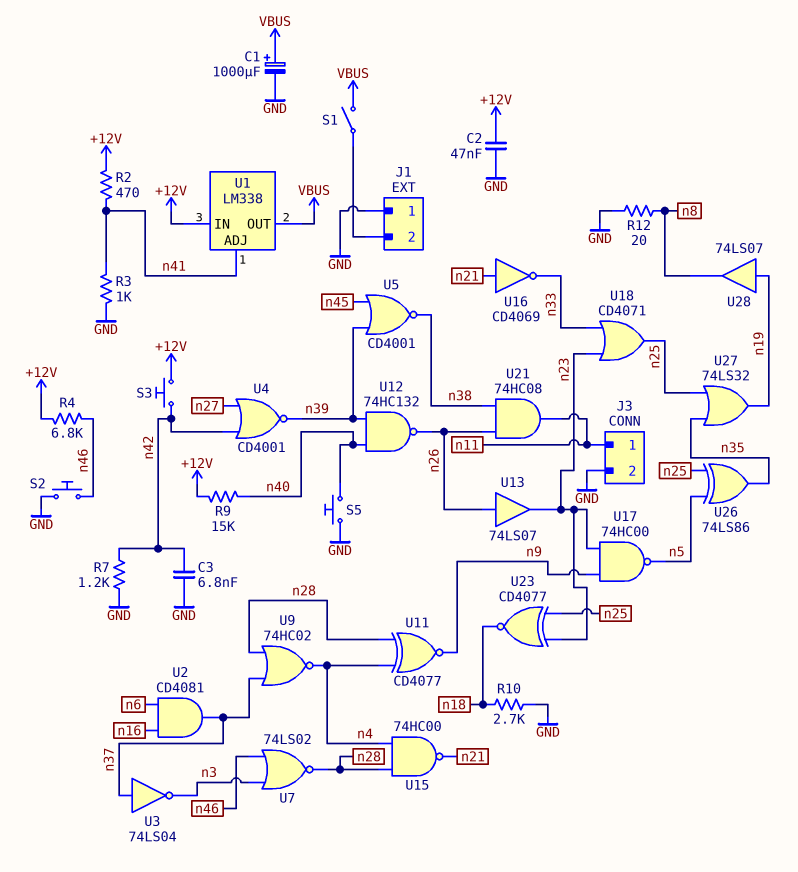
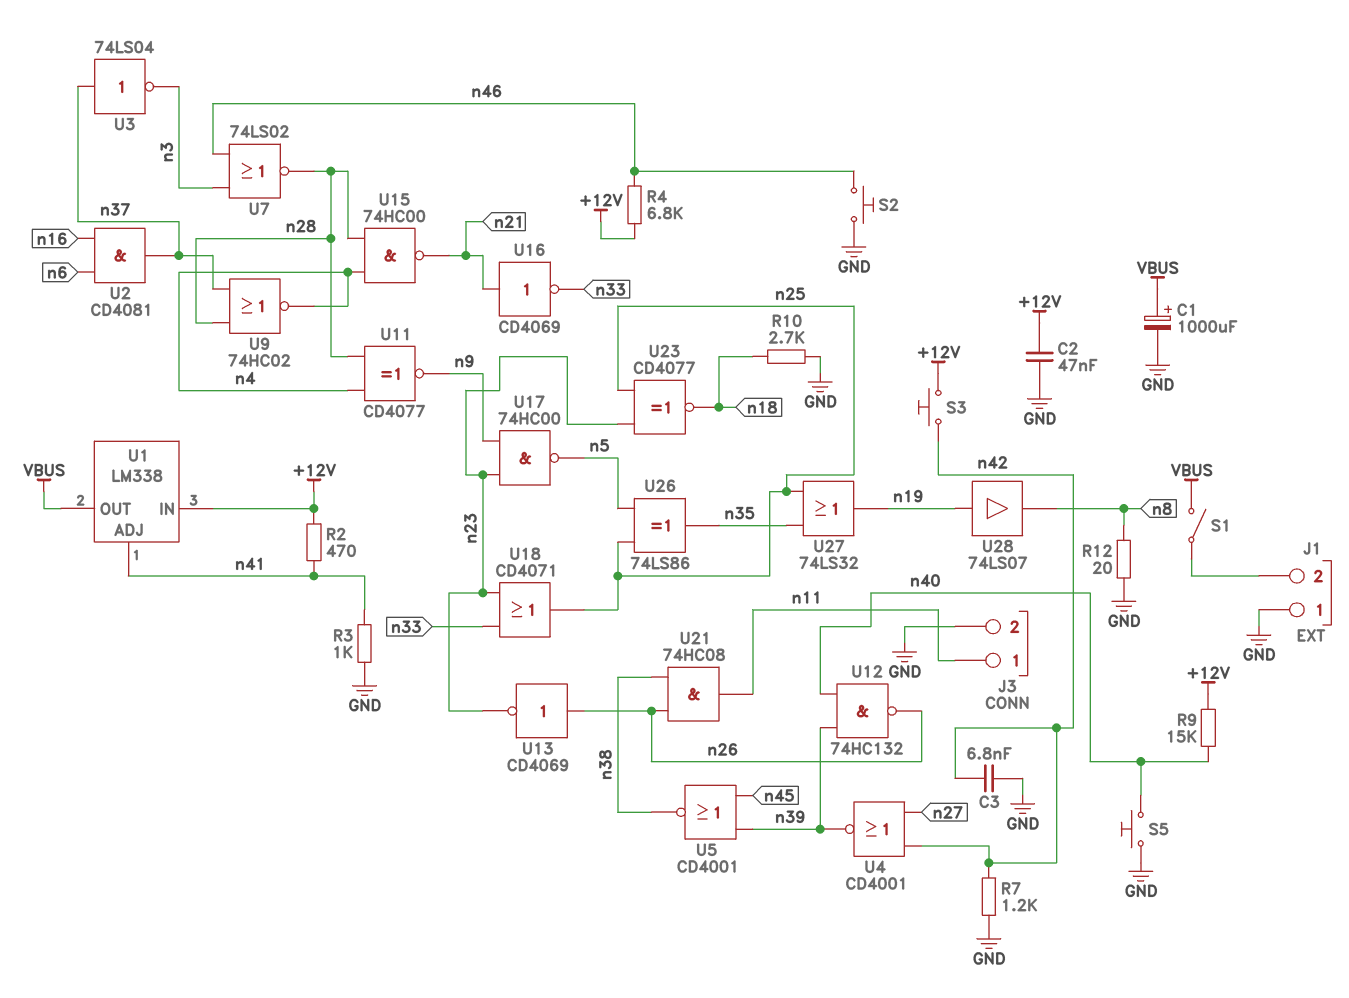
U13: buffer 74LS07 (in n26, out n23) -> NOT CD4069 (in n26, out n23)

